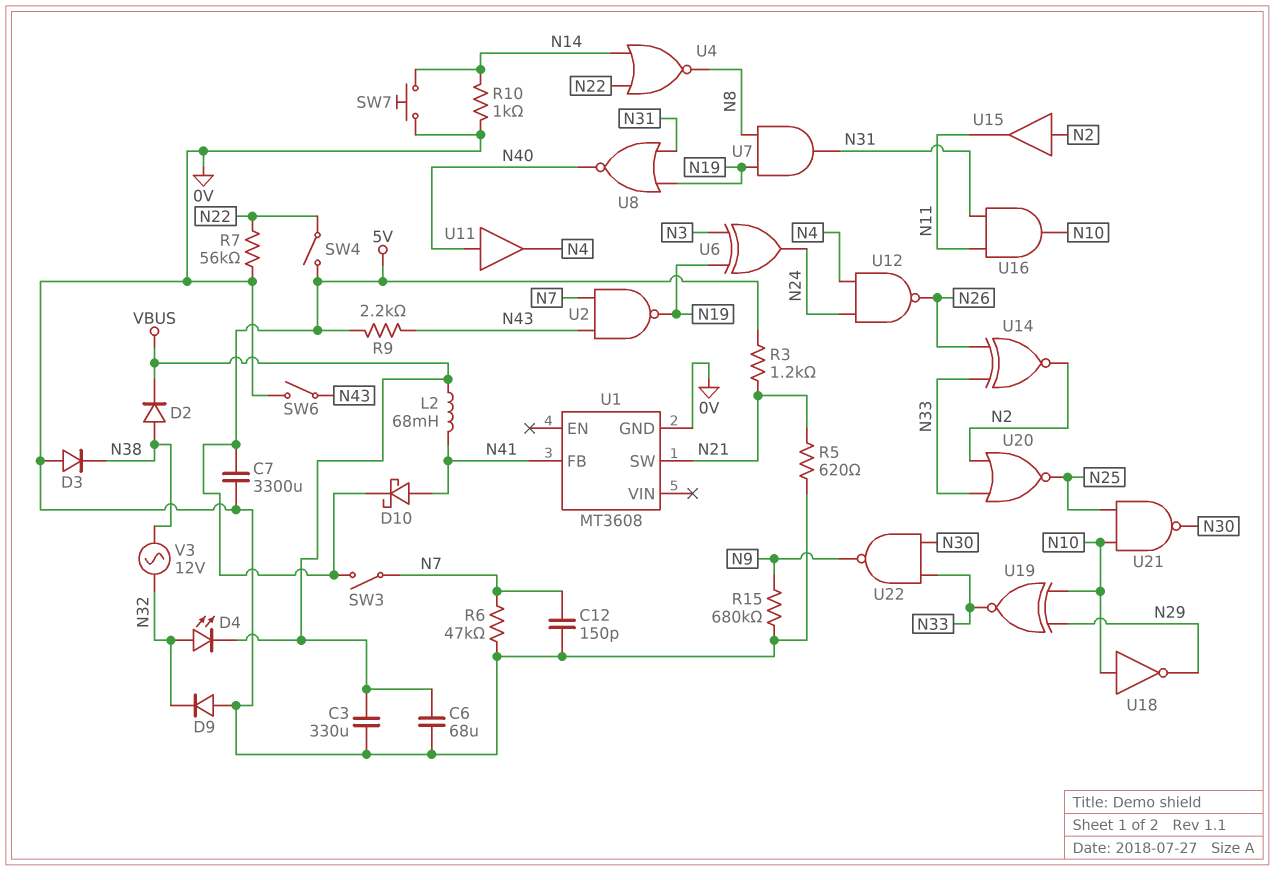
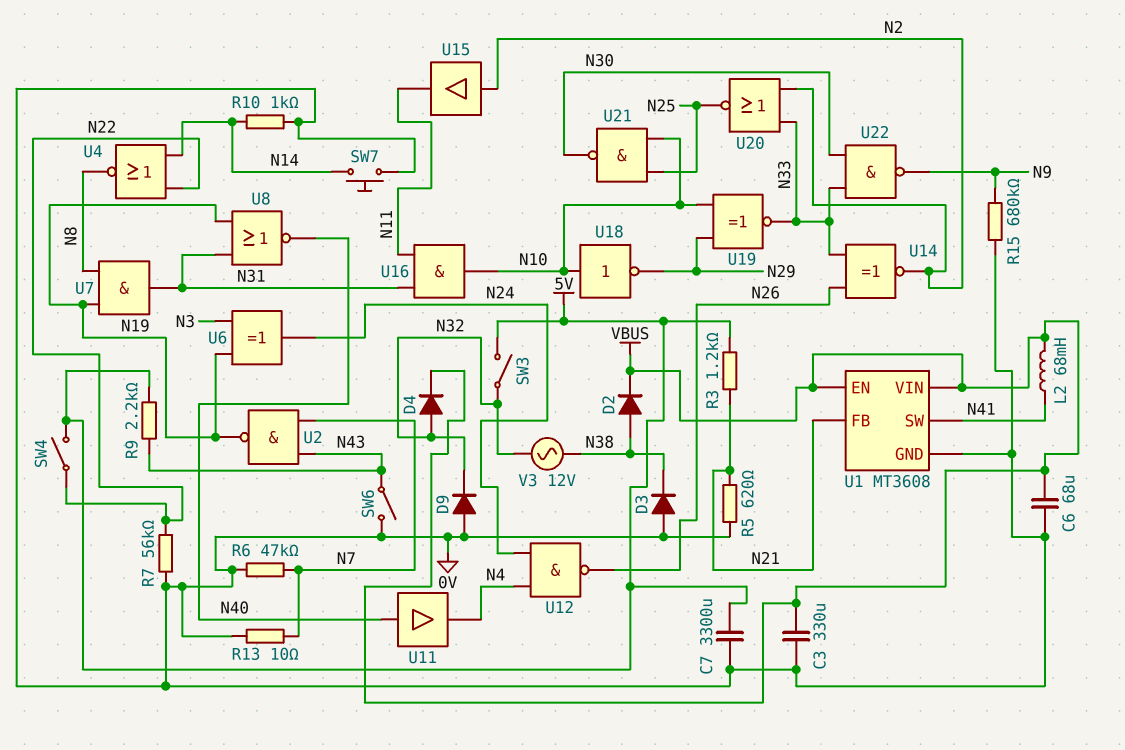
C12: 150pF (0V, N7) -> none
D4: LED (A N32, K VBUS) -> diode (A N32, K VBUS)
D10: schottky (A N41, K 5V) -> none
R13: none -> 10 (0V, N7)
SW3: switch (5V, N7) -> switch (5V, N32)
U1 pin EN: none -> VBUS
U1 pin FB: N41 -> N21
U1 pin SW: N21 -> N41
U1 pin VIN: none -> VBUS

